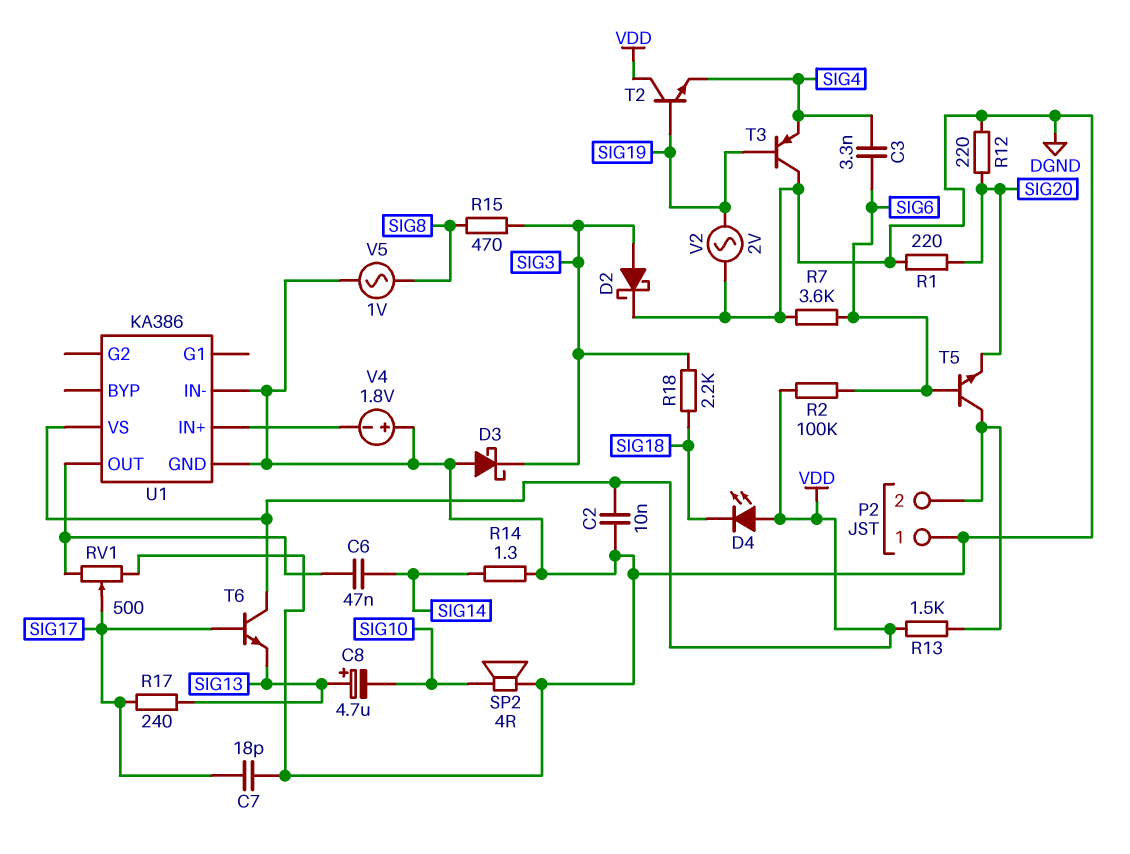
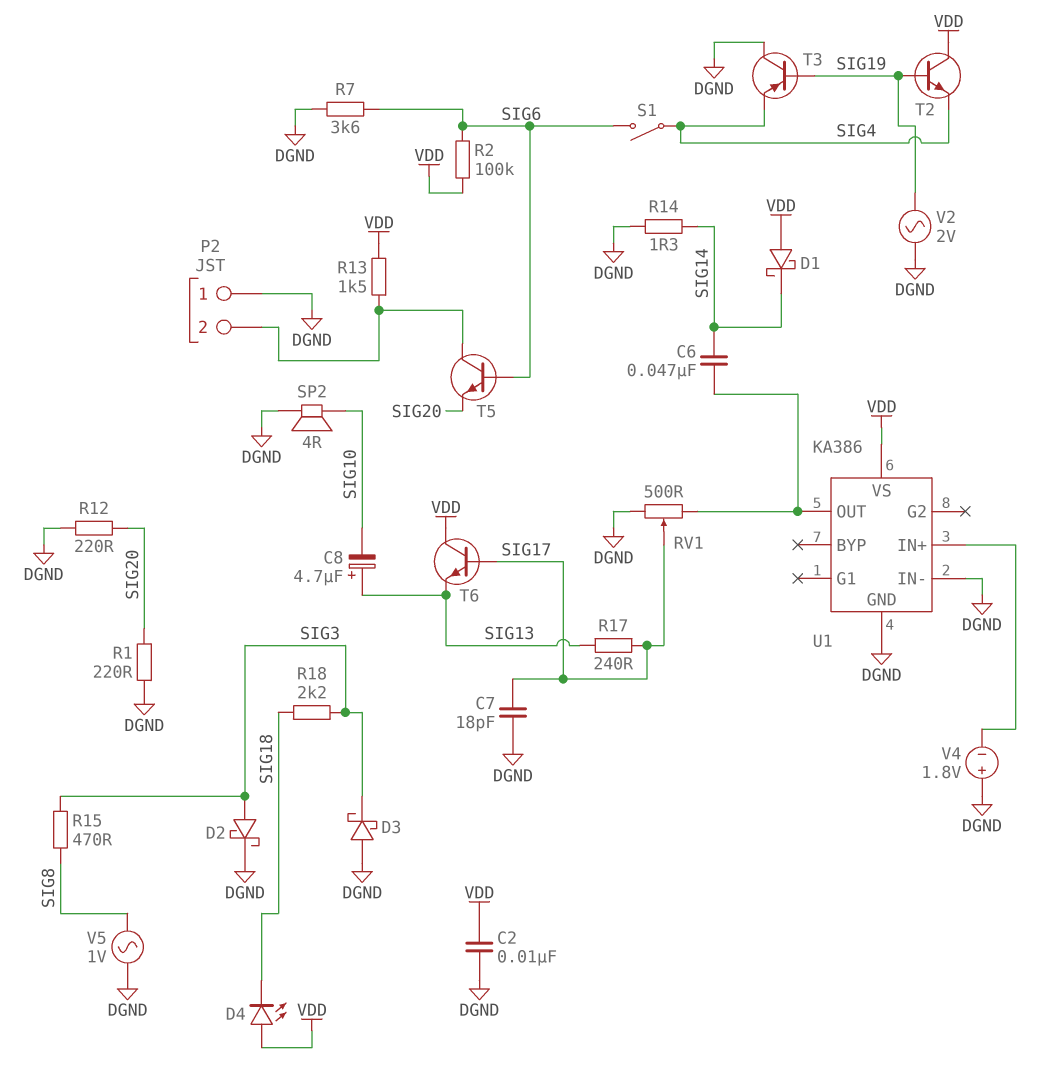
C3: 3.3nF (SIG4, SIG6) -> none
D1: none -> schottky (A VDD, K SIG14)
S1: none -> switch (SIG4, SIG6)

